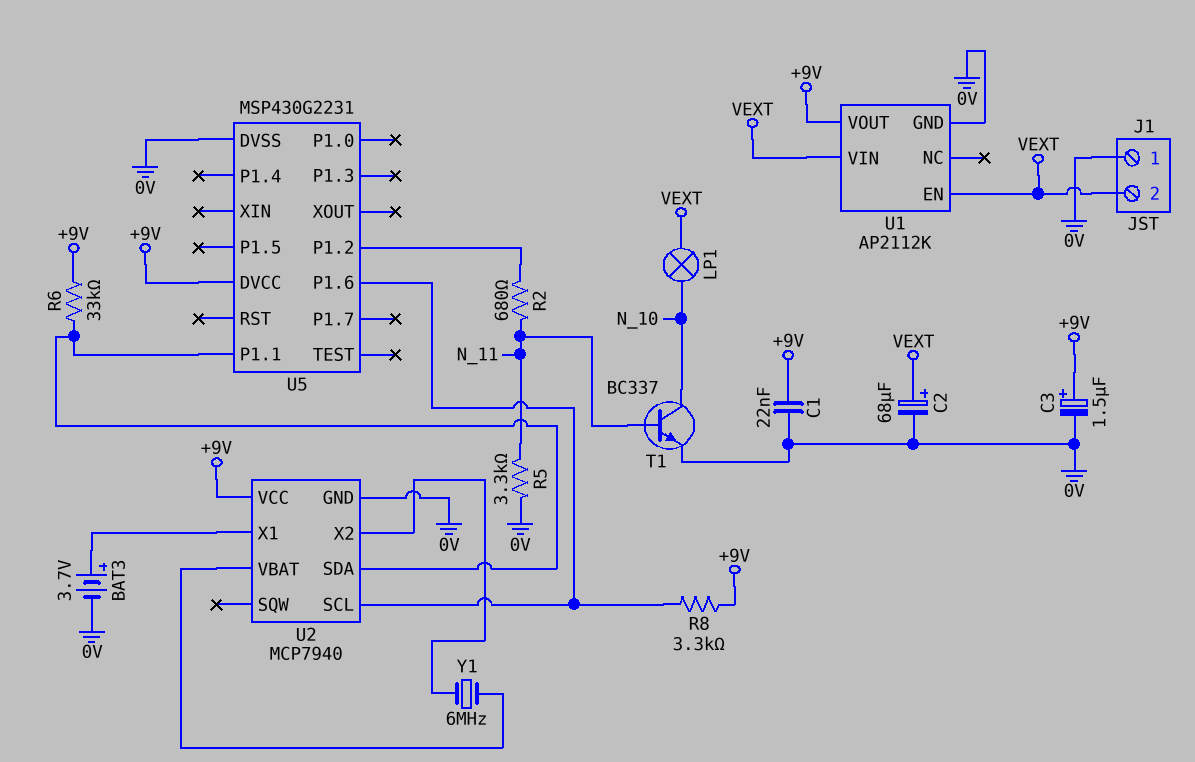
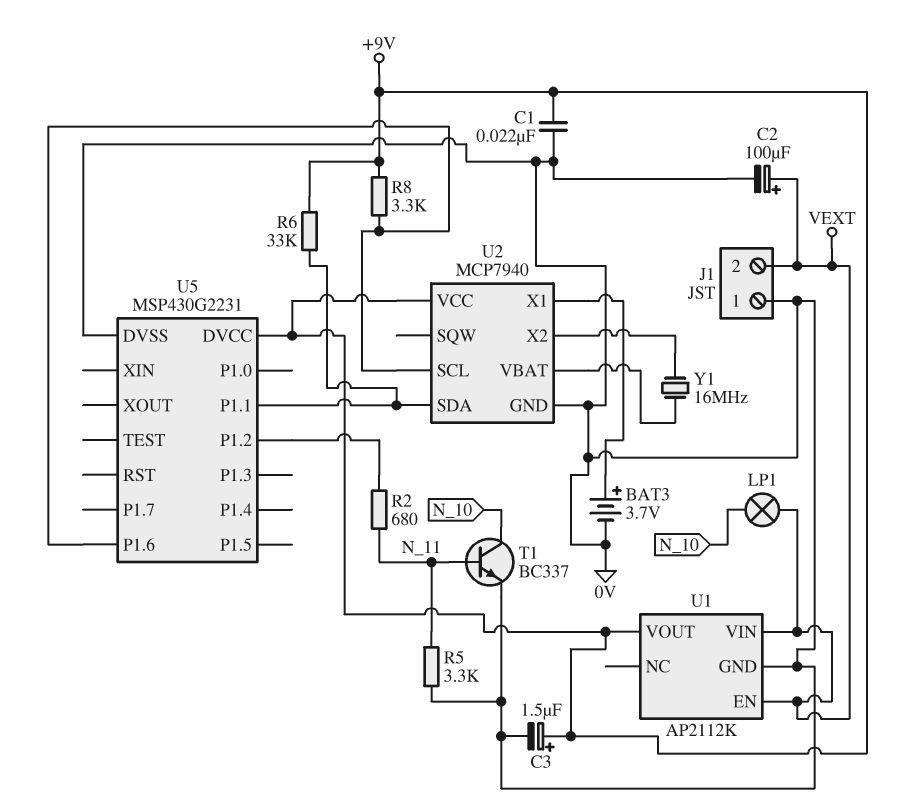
C2: 68uF (plus VEXT, minus 0V) -> 100uF (plus VEXT, minus 0V)
Y1: 6MHz (U2/VBAT, U2/X2) -> 16MHz (U2/VBAT, U2/X2)

